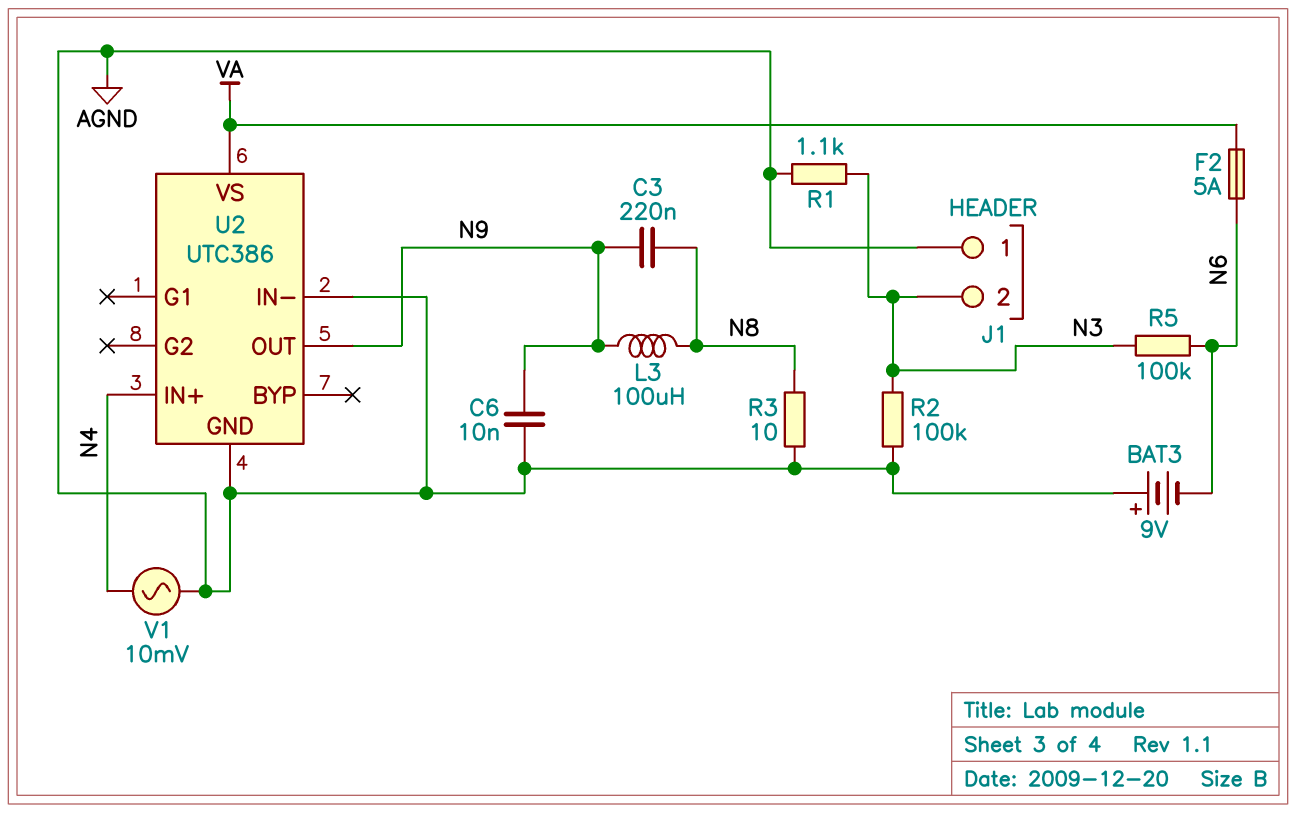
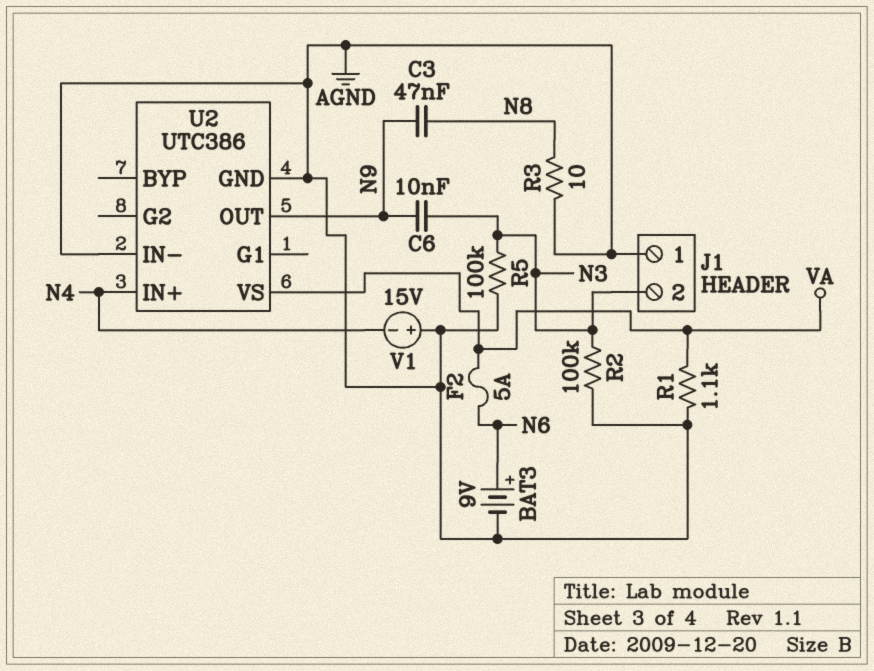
BAT3: 9V (plus AGND, minus N6) -> 9V (plus N6, minus AGND)
C3: 220nF (N8, N9) -> 47nF (N8, N9)
C6: 10nF (AGND, N9) -> 10nF (N3, N9)
L3: 100uH (N8, N9) -> none
R1: 1.1k (AGND, N3) -> 1.1k (AGND, VA)
R5: 100k (N3, N6) -> 100k (AGND, N3)
V1: AC 10mV (AGND, N4) -> 15V (plus AGND, minus N4)

